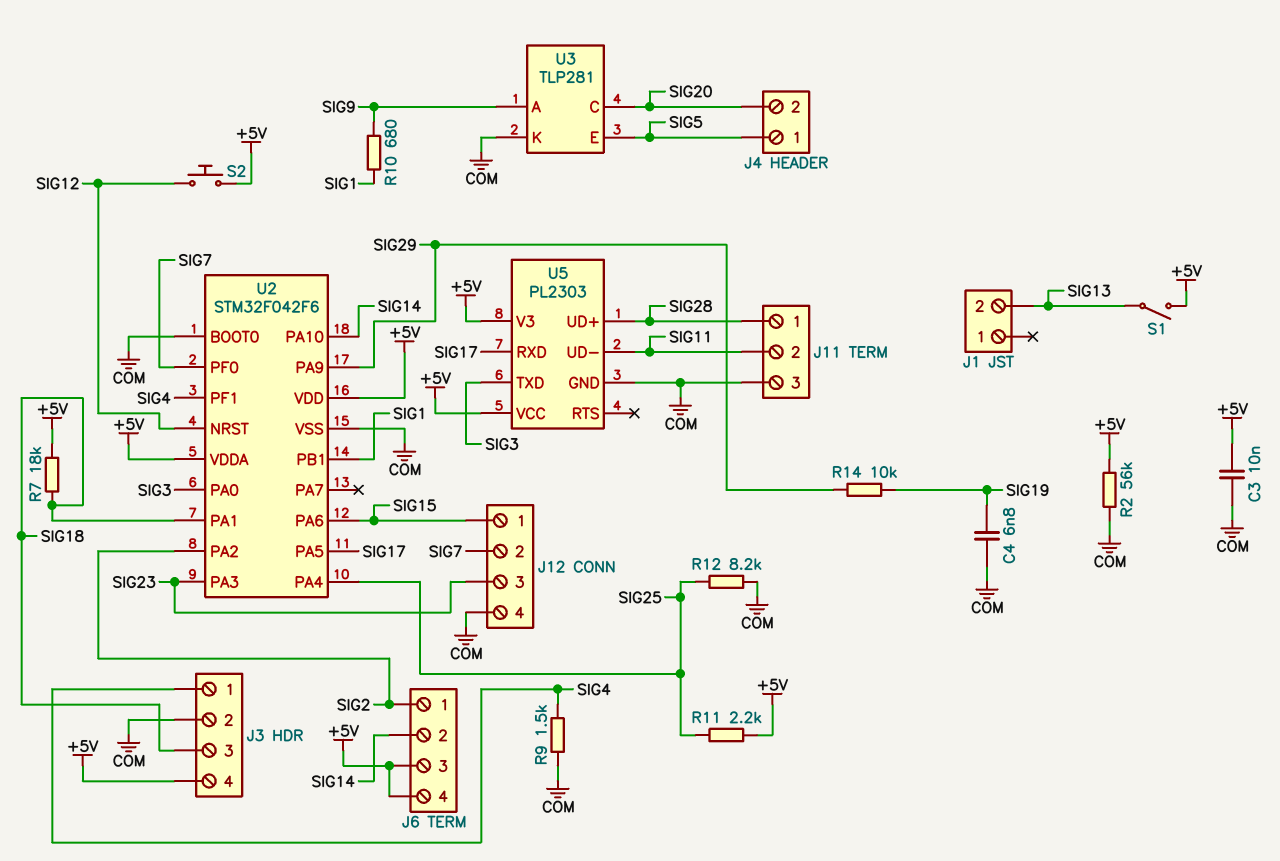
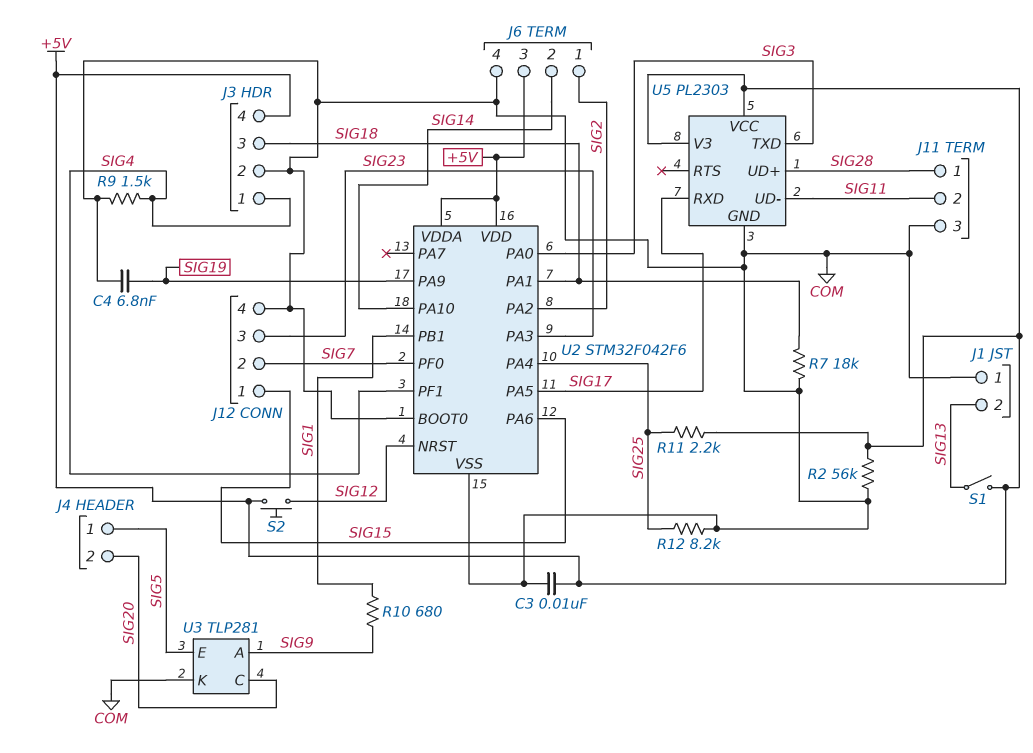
J1 pin 1: none -> COM
J6 pin 4: +5V -> COM
R7: 18k (+5V, SIG18) -> 18k (COM, SIG18)
R14: 10k (SIG19, SIG29) -> none
U2 pin PA9: SIG29 -> SIG19

